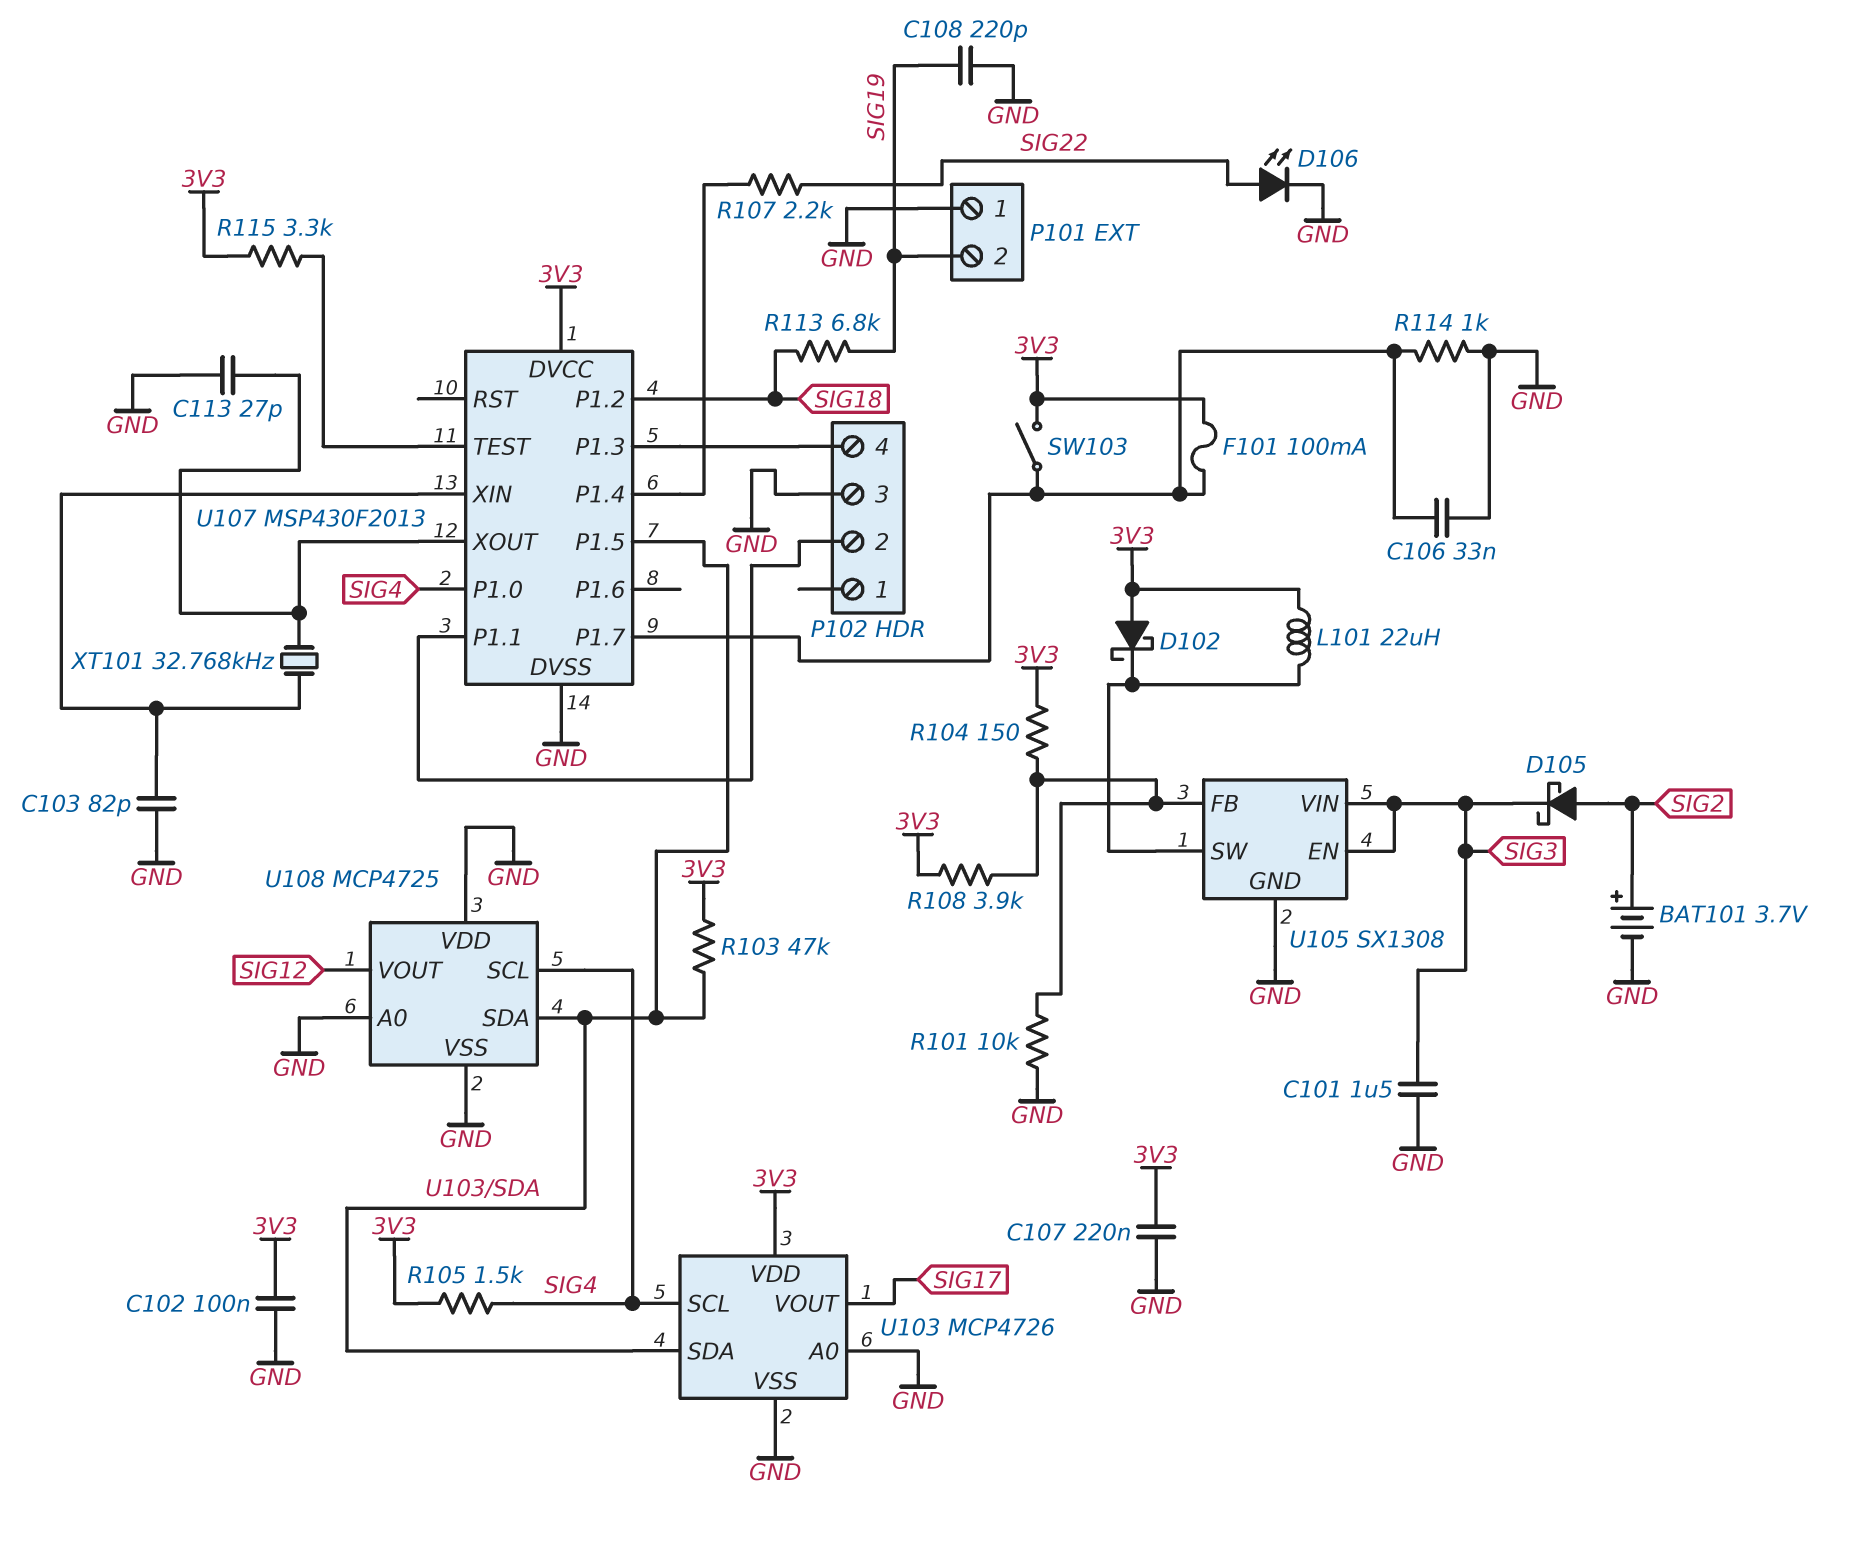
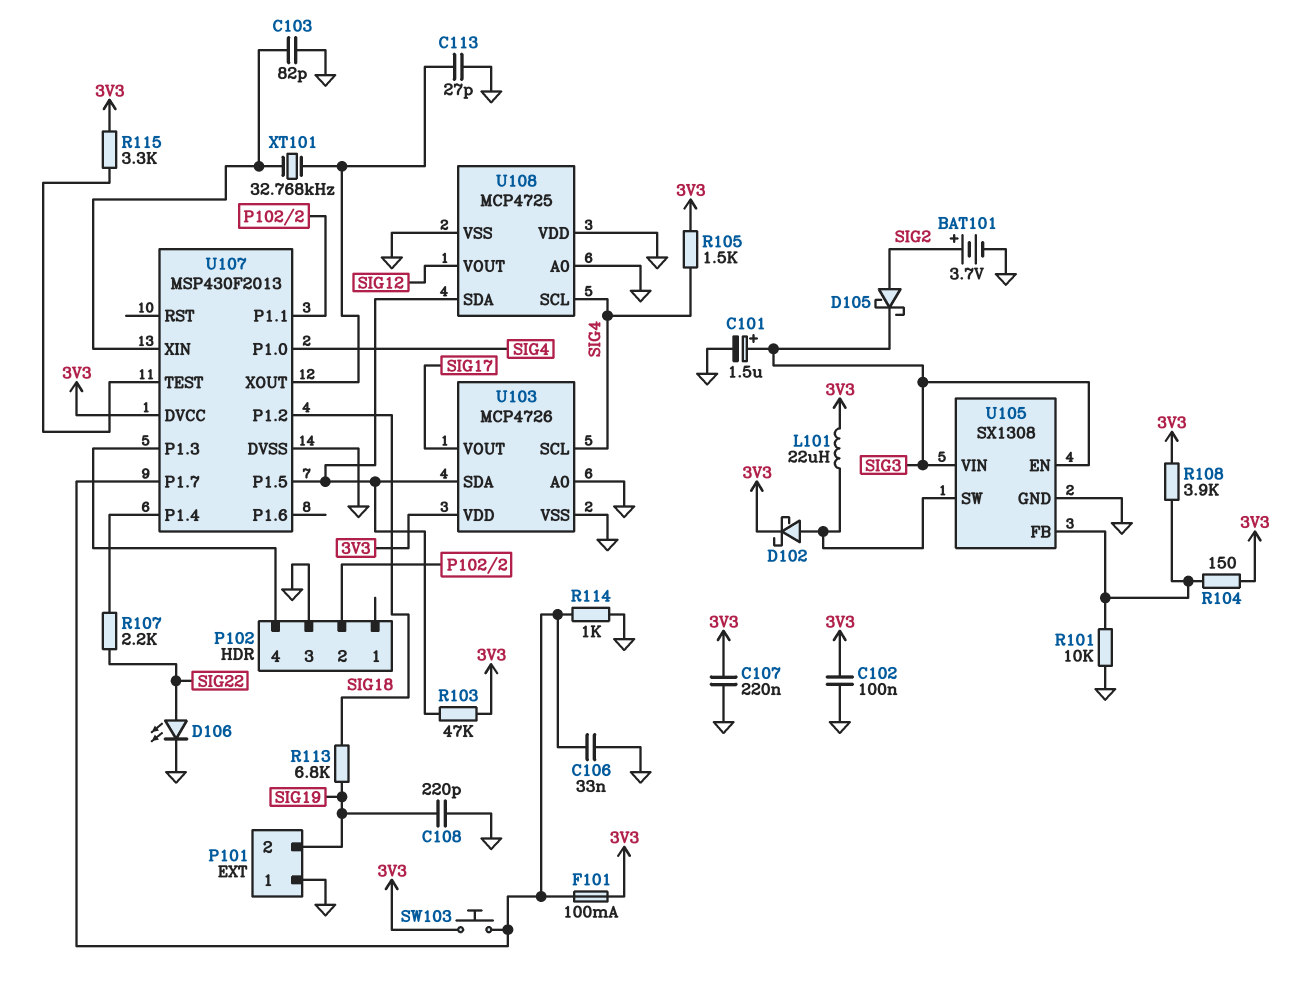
C101: 1.5uF (GND, SIG3) -> 1.5uF (plus SIG3, minus GND)
D102: schottky (A 3V3, K U105/SW) -> schottky (A U105/SW, K 3V3)
SW103: switch (3V3, U107/P1.7) -> button (3V3, U107/P1.7)

